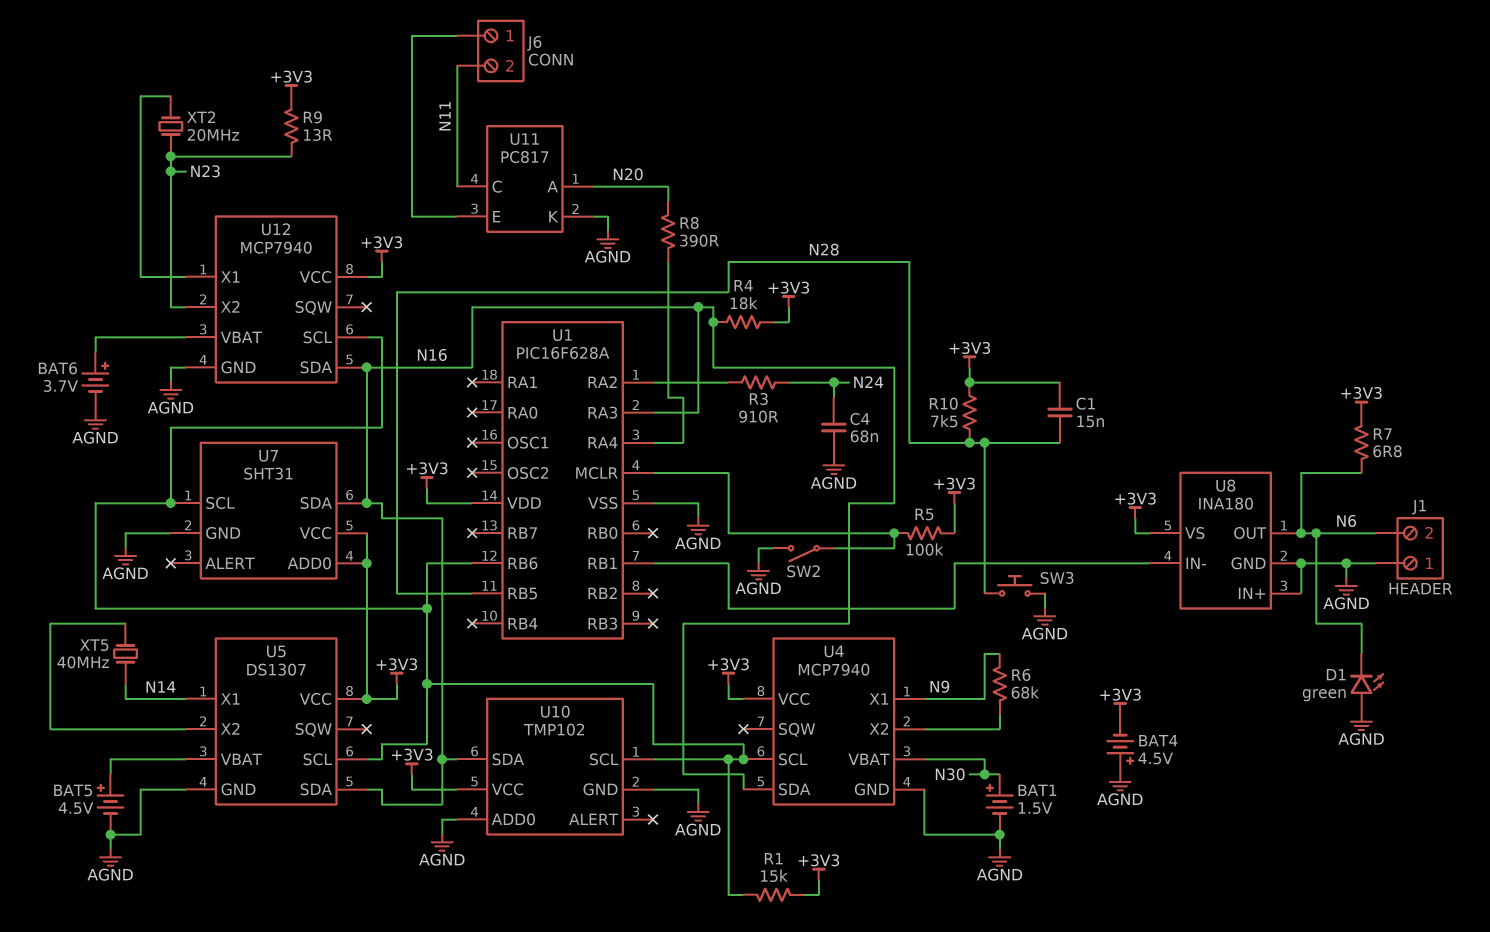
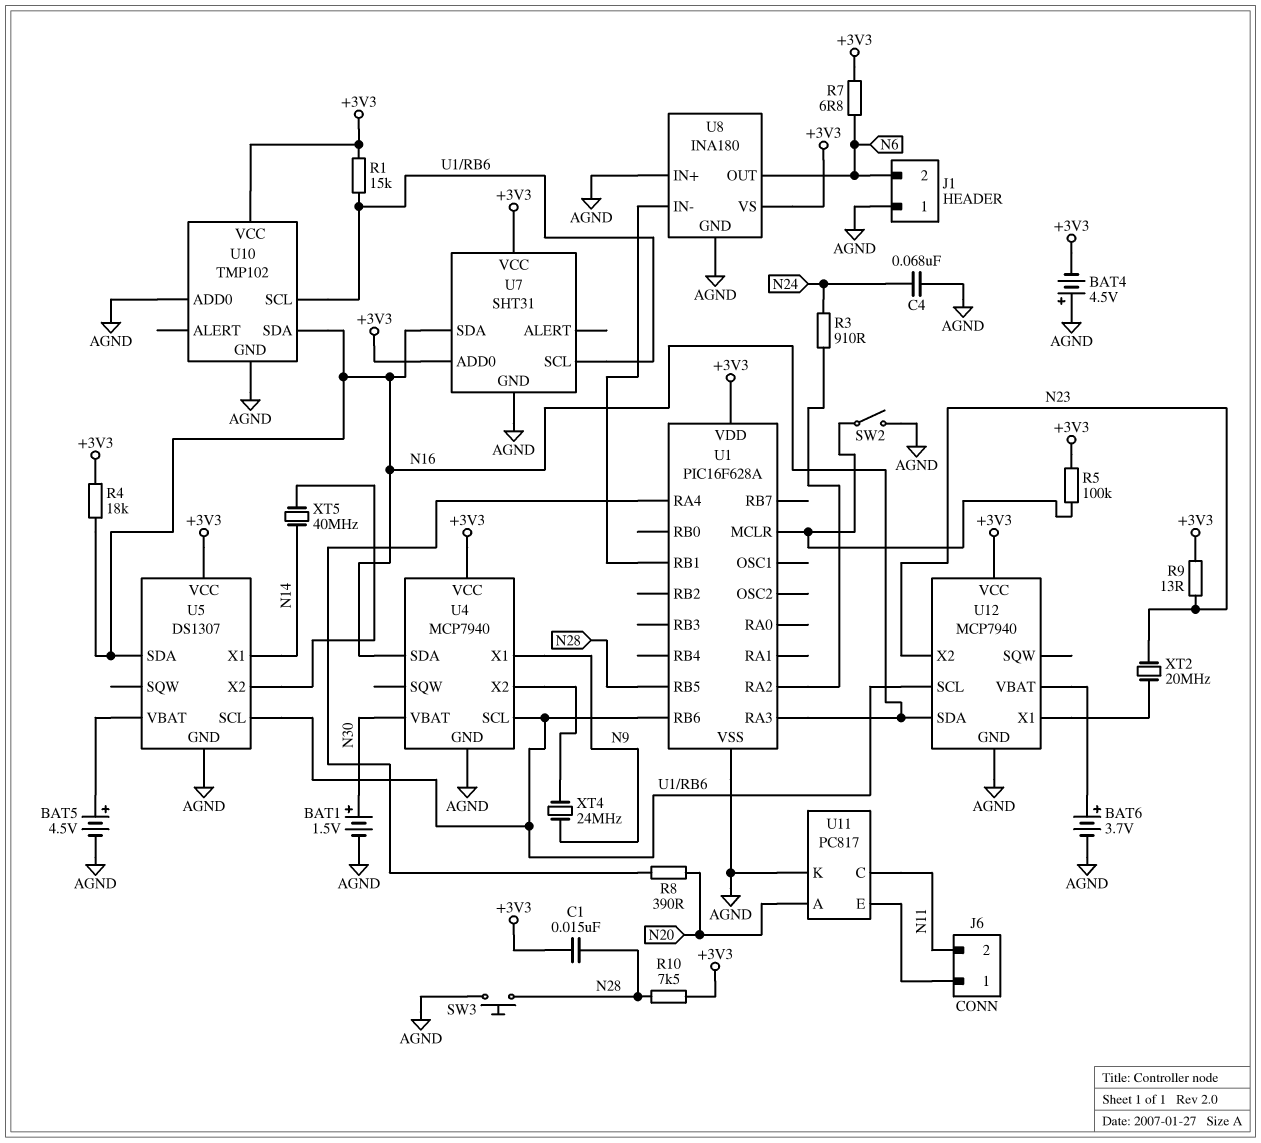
D1: LED green (A AGND, K N6) -> none
R6: 68k (N9, U4/X2) -> none
XT4: none -> 24MHz (N9, U4/X2)

